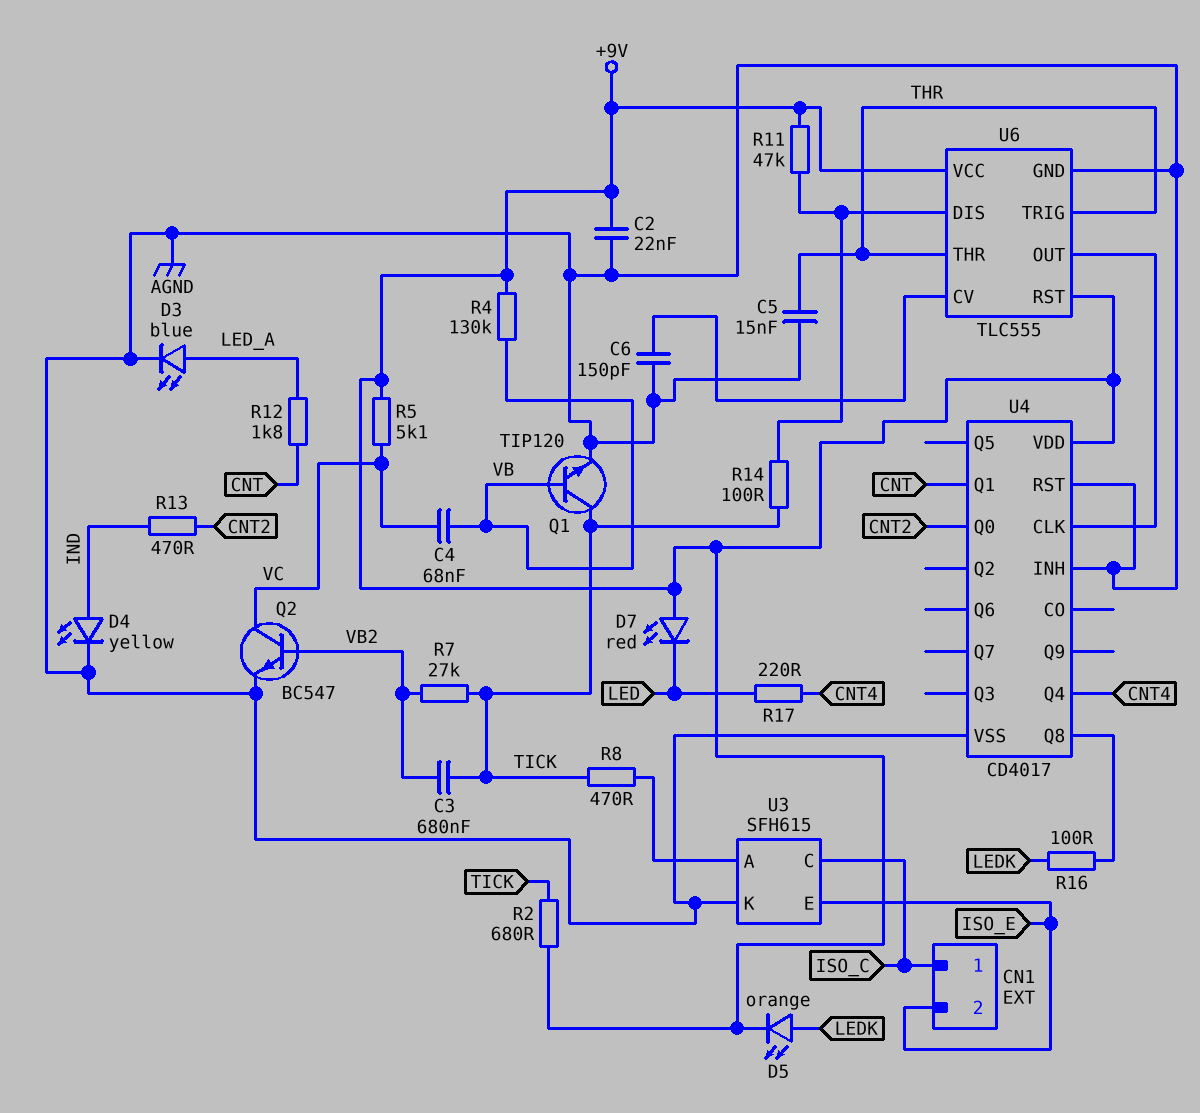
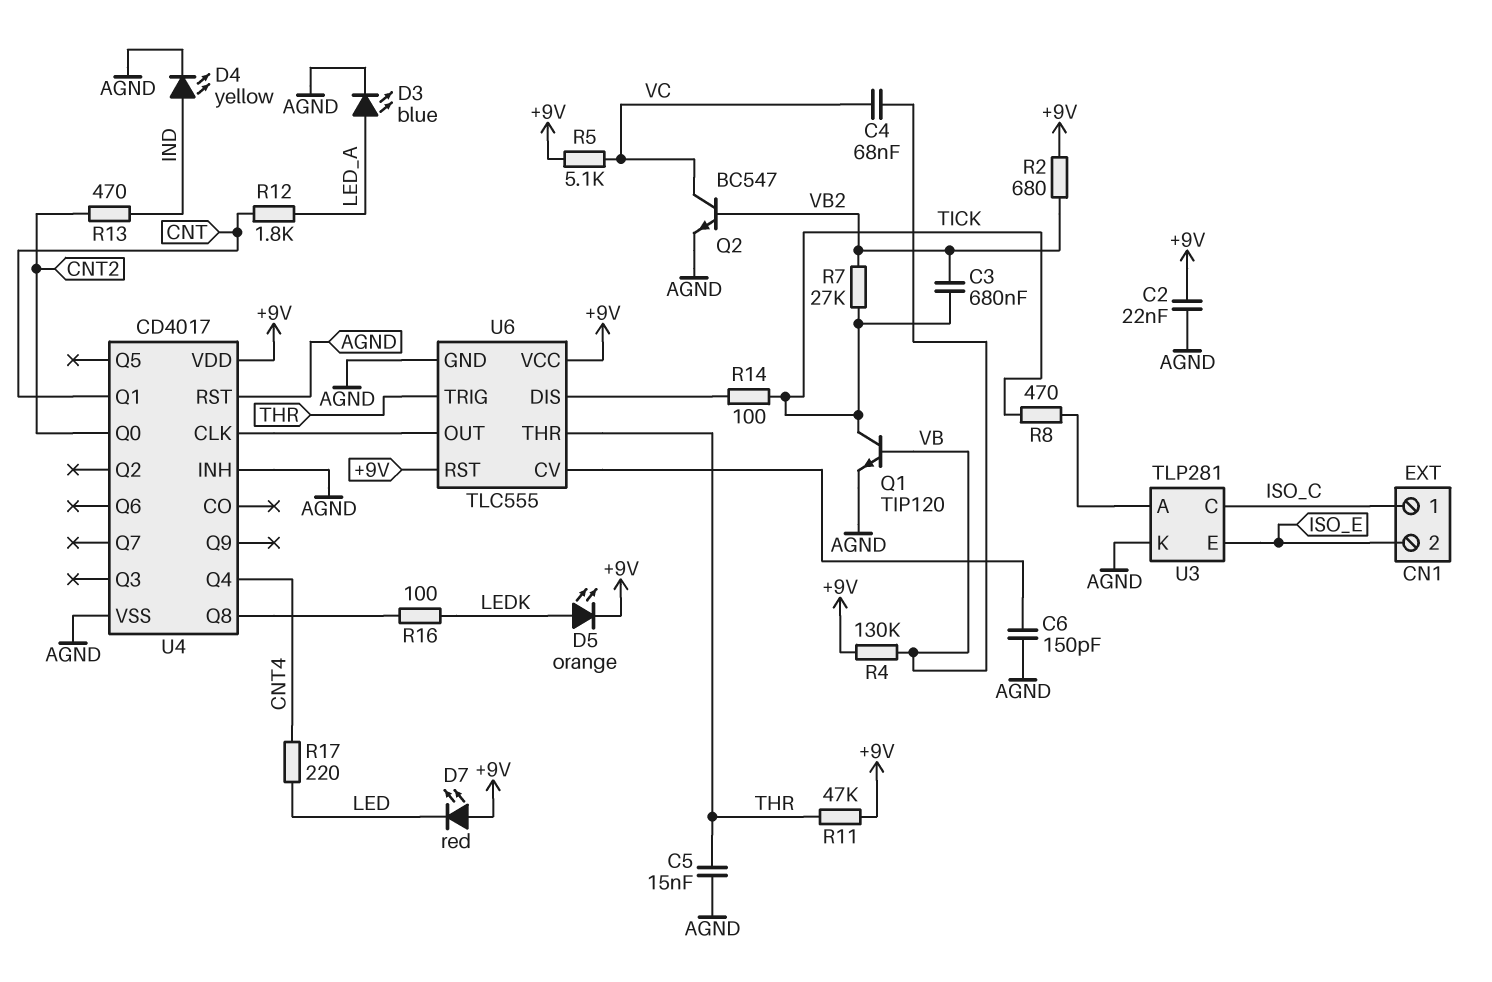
R2: 680 (+9V, TICK) -> 680 (+9V, VB2)
R11: 47k (+9V, U6/DIS) -> 47k (+9V, THR)
U3: SFH615 -> TLP281

